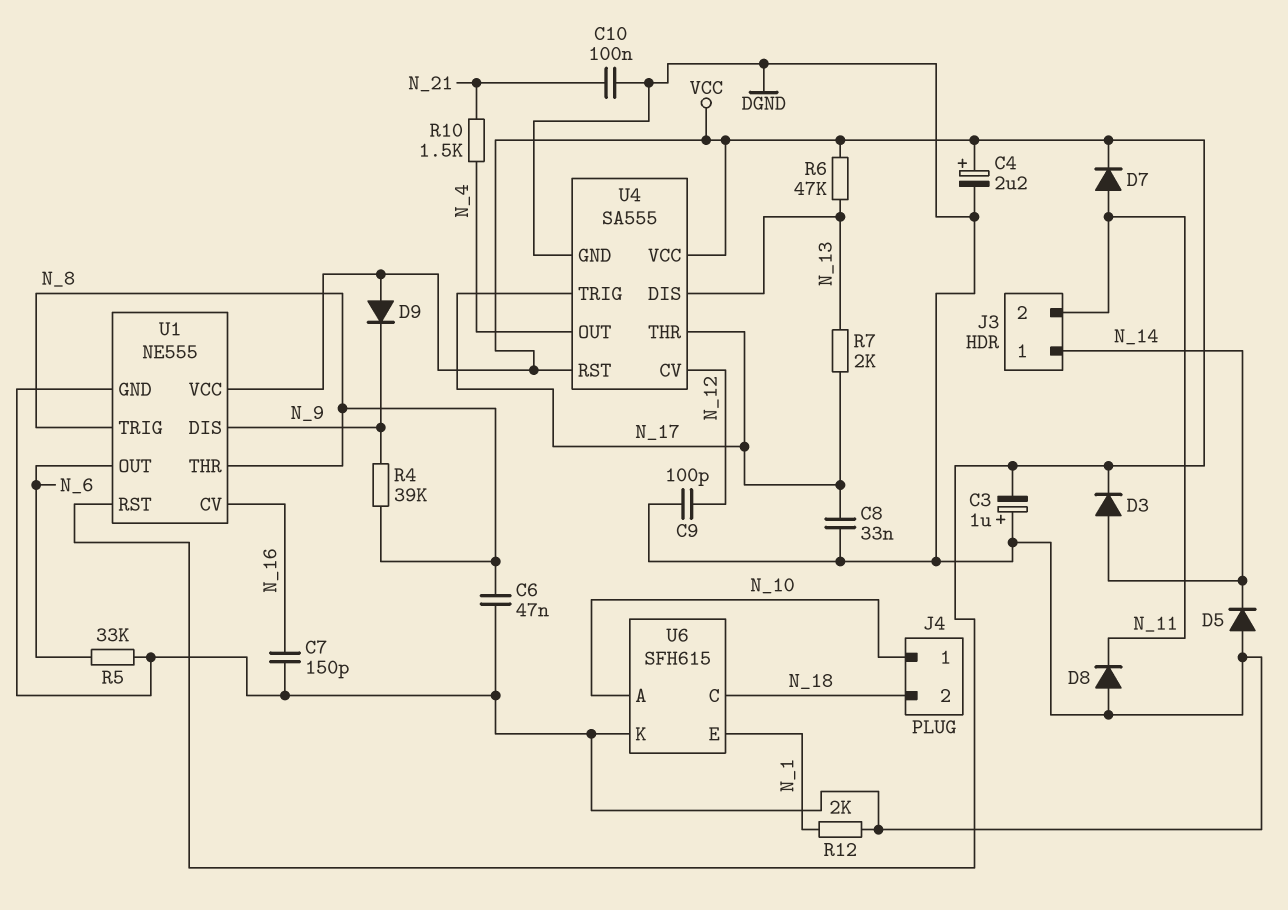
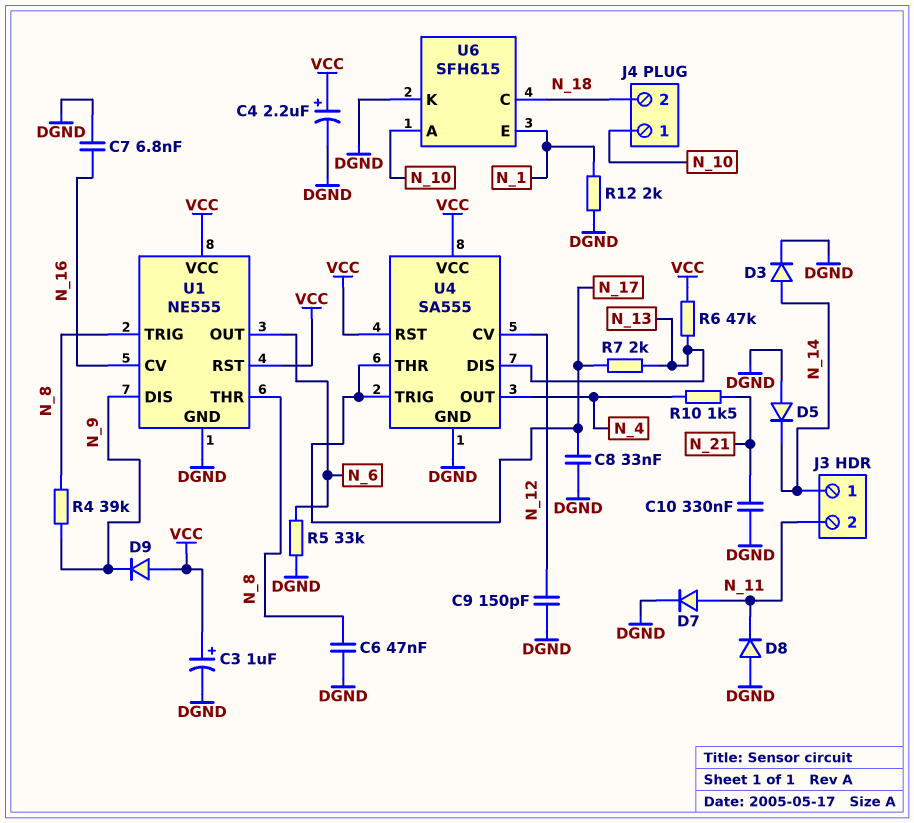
C3: 1uF (plus DGND, minus VCC) -> 1uF (plus VCC, minus DGND)
C7: 150pF (DGND, N_16) -> 6.8nF (DGND, N_16)
C9: 100pF (DGND, N_12) -> 150pF (DGND, N_12)
C10: 100nF (DGND, N_21) -> 330nF (DGND, N_21)
D3: diode (A N_14, K VCC) -> diode (A N_14, K DGND)
D7: diode (A N_11, K VCC) -> diode (A N_11, K DGND)

